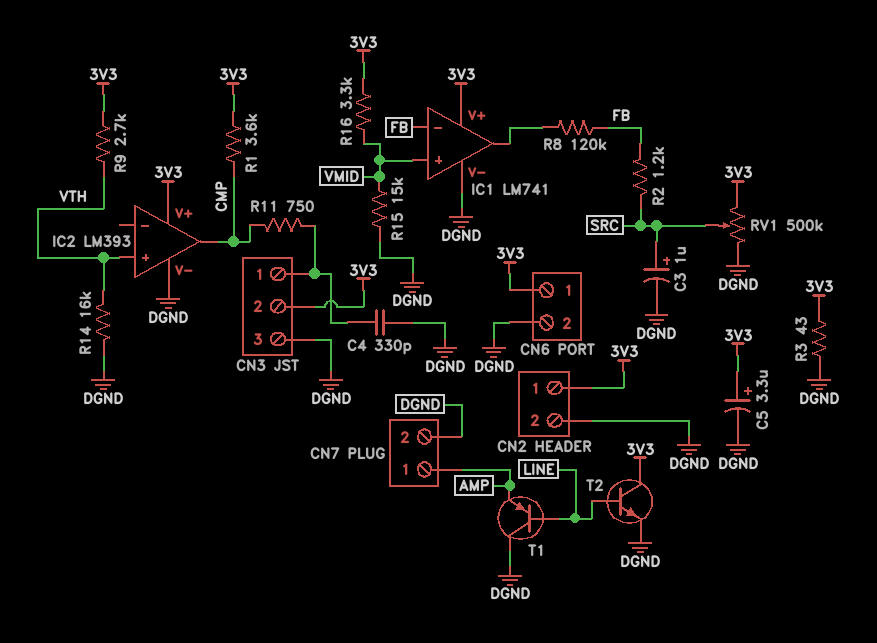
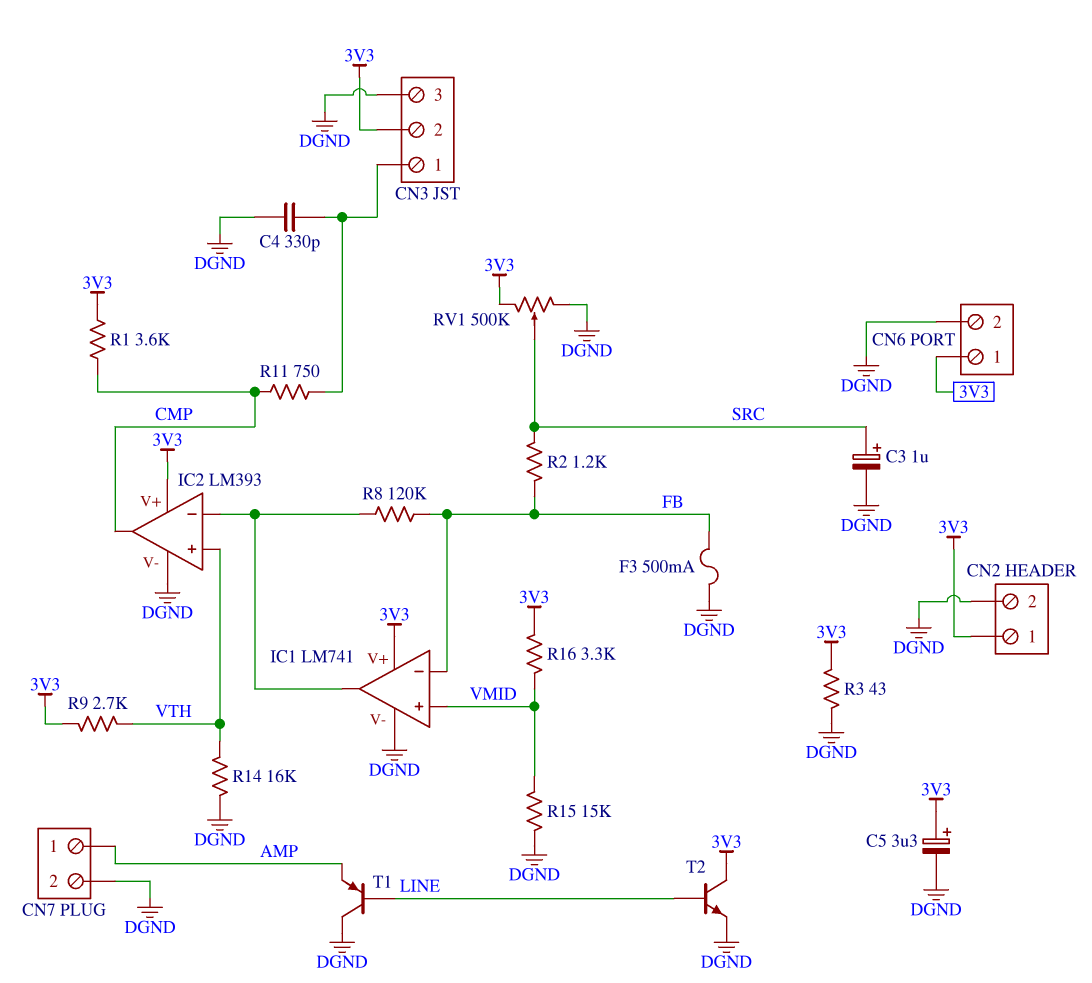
F3: none -> 500mA (DGND, FB)
IC2 pin in-: none -> IC1/out

